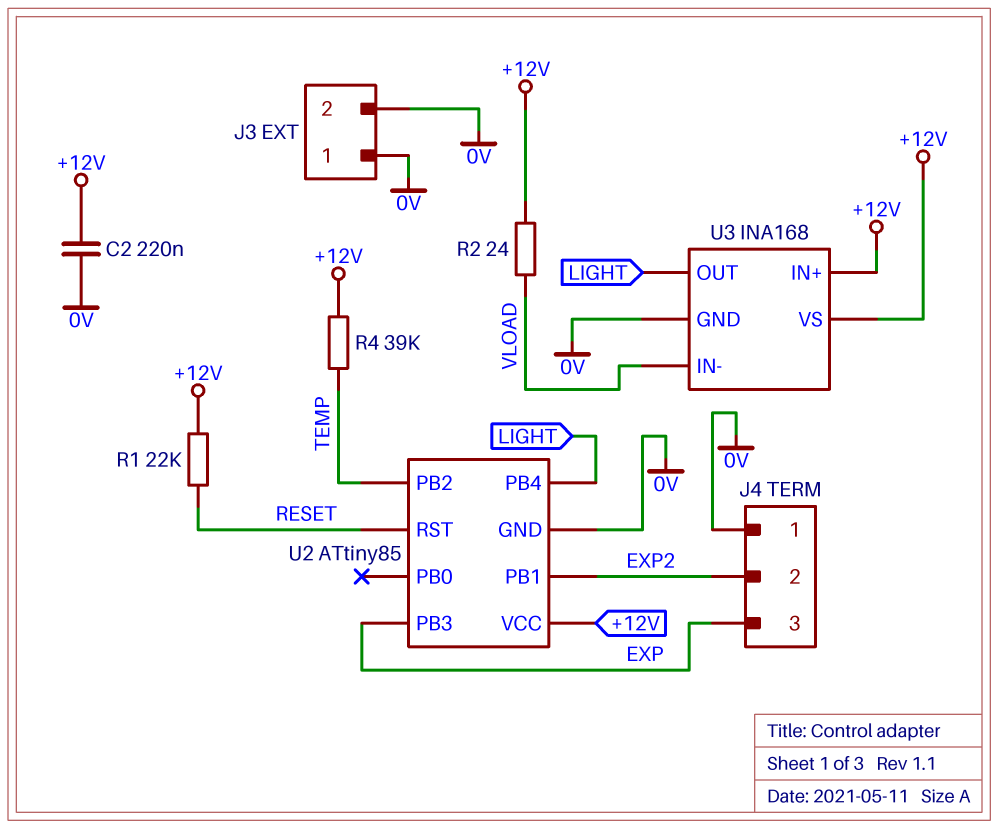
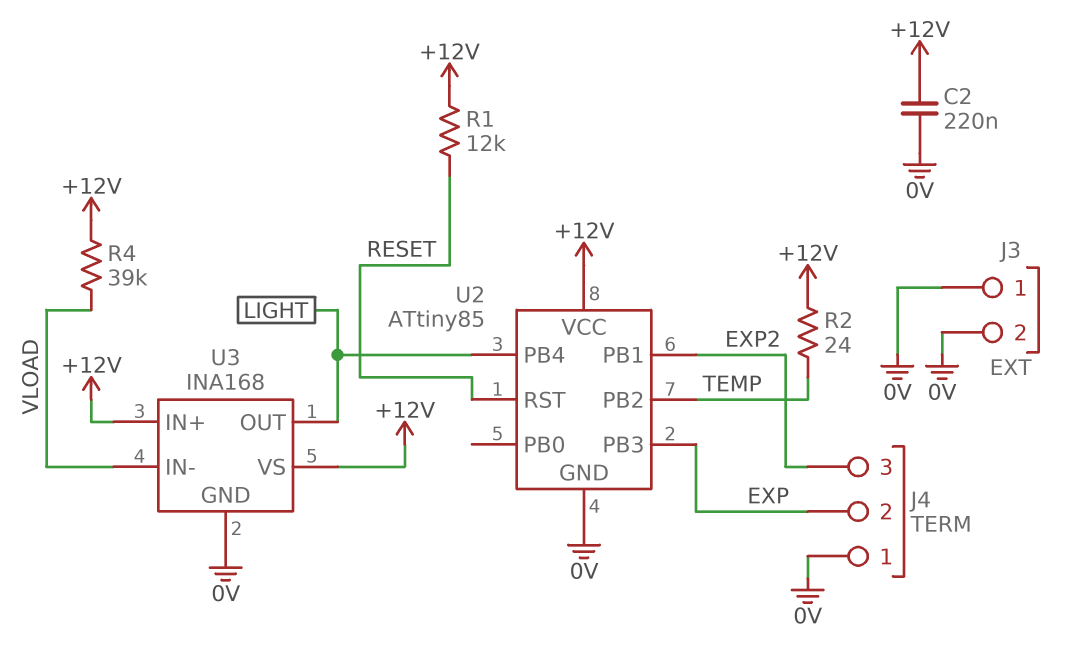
J4 pin 2: EXP2 -> EXP
J4 pin 3: EXP -> EXP2
R1: 22k (+12V, RESET) -> 12k (+12V, RESET)
R2: 24 (+12V, VLOAD) -> 24 (+12V, TEMP)
R4: 39k (+12V, TEMP) -> 39k (+12V, VLOAD)

